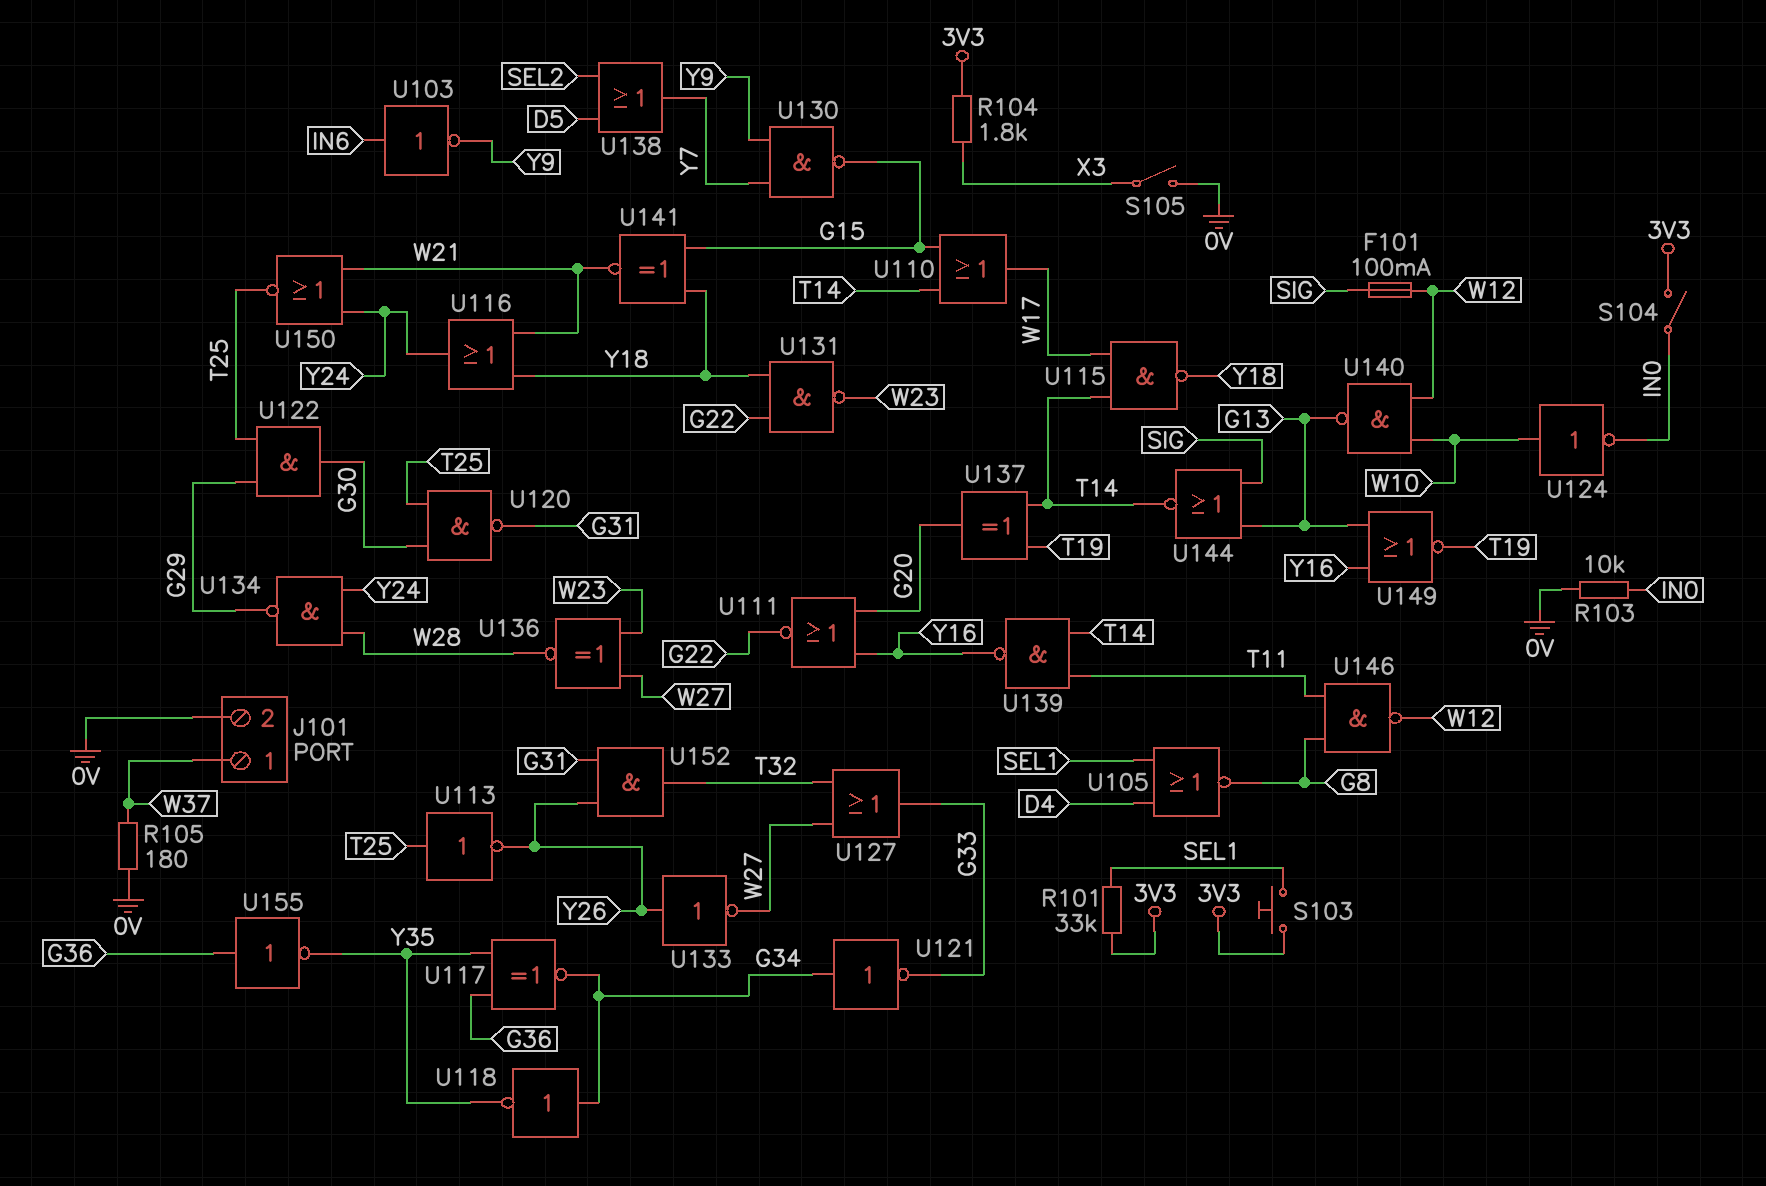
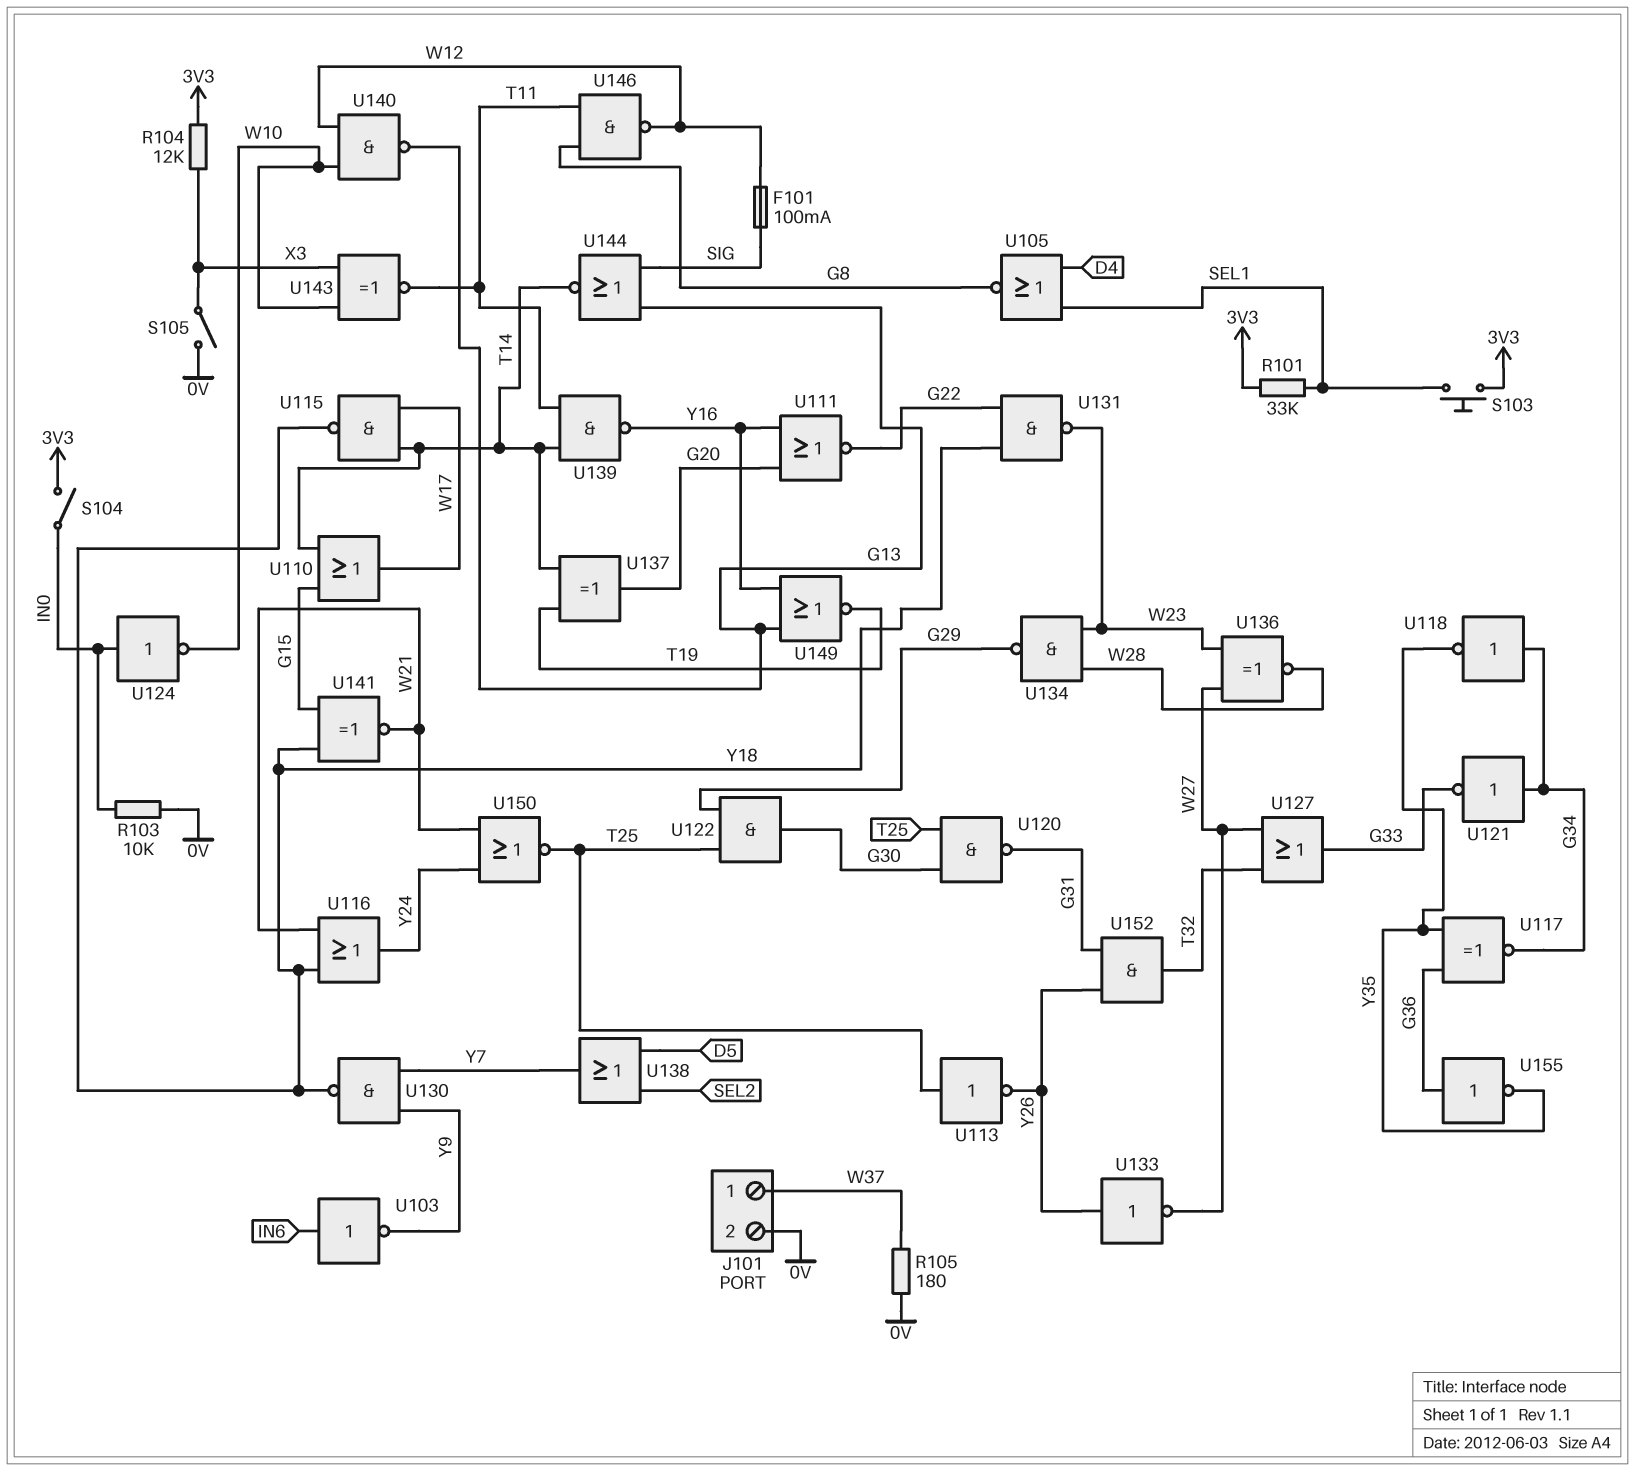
R104: 1.8k (3V3, X3) -> 12k (3V3, X3)
U124: NOT (in W10, out IN0) -> NOT (in IN0, out W10)
U130: NAND (in Y7, in Y9, out G15) -> NAND (in Y7, in Y9, out Y18)
U134: NAND (in W28, in Y24, out G29) -> NAND (in W23, in W28, out G29)
U143: none -> XNOR (in W10, in X3, out T11)

